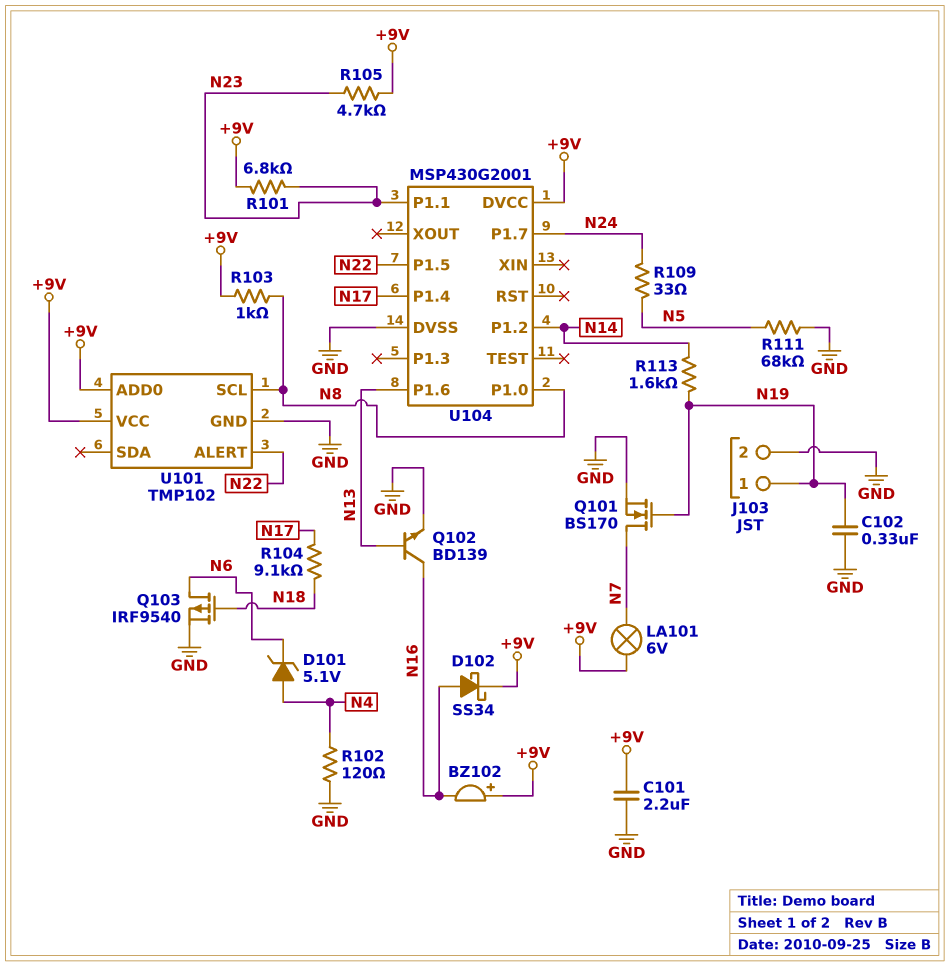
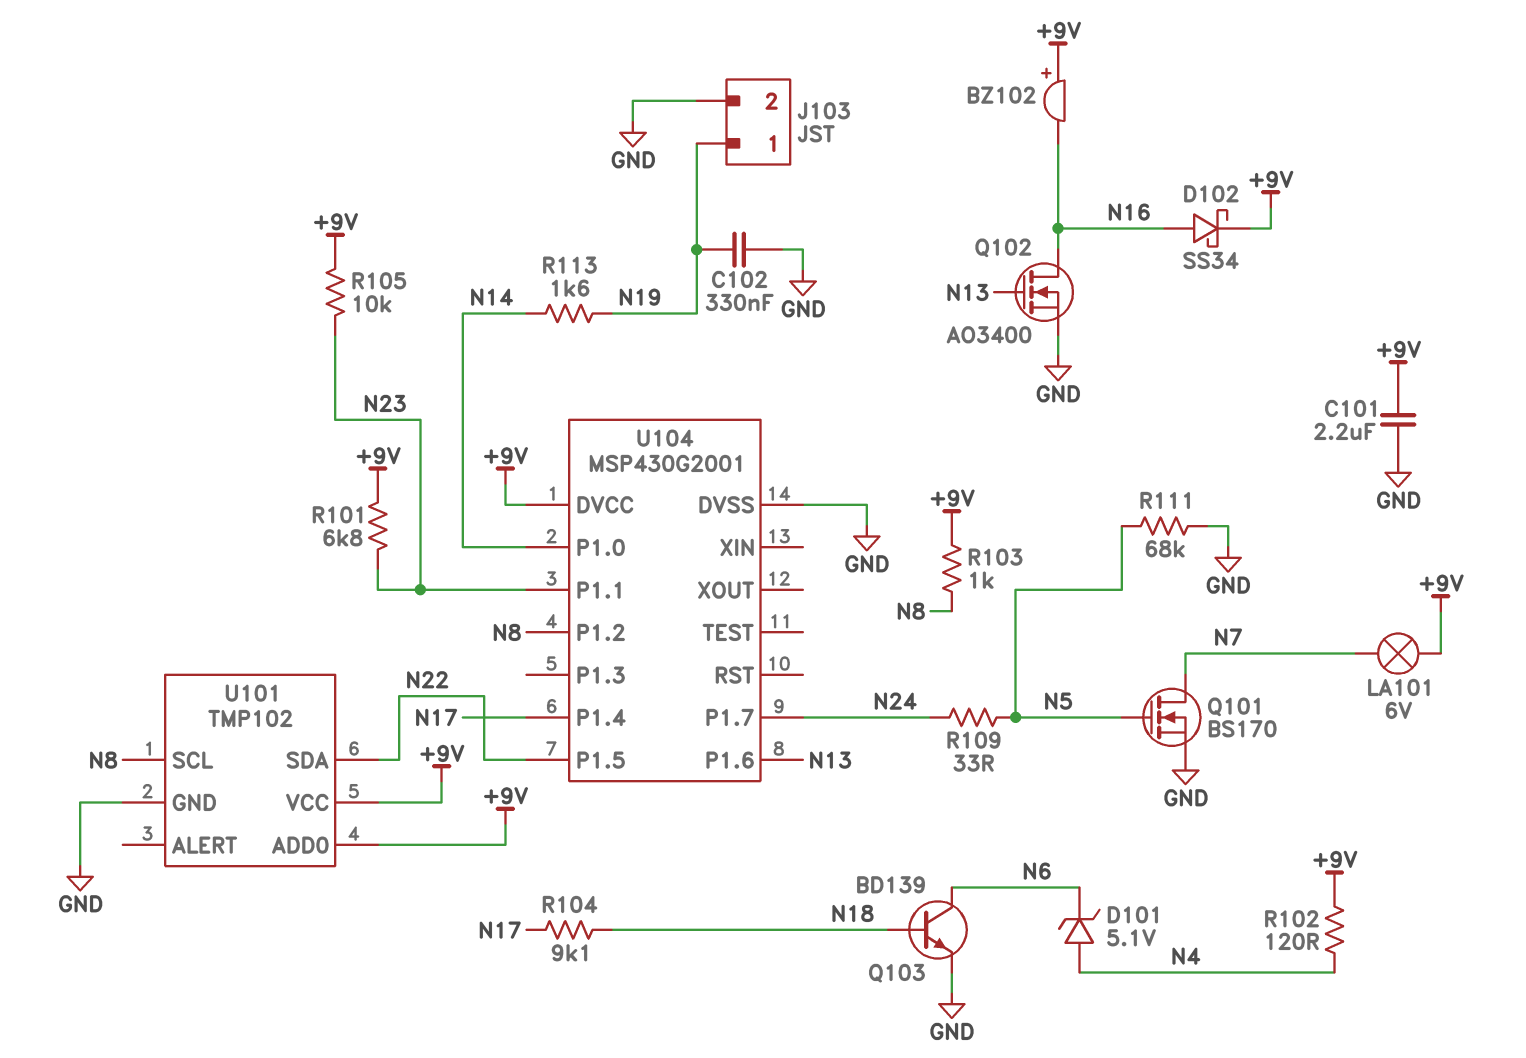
Q101: NMOS BS170 (G N19, D N7, S GND) -> NMOS BS170 (G N5, D N7, S GND)
Q102: NPN BD139 (B N13, C N16, E GND) -> NMOS AO3400 (G N13, D N16, S GND)
Q103: PMOS IRF9540 (G N18, D N6, S GND) -> NPN BD139 (B N18, C N6, E GND)
R102: 120 (GND, N4) -> 120 (+9V, N4)
R105: 4.7k (+9V, N23) -> 10k (+9V, N23)
U101 pin ALERT: N22 -> none
U101 pin SDA: none -> N22
U104 pin P1.0: N8 -> N14
U104 pin P1.2: N14 -> N8

